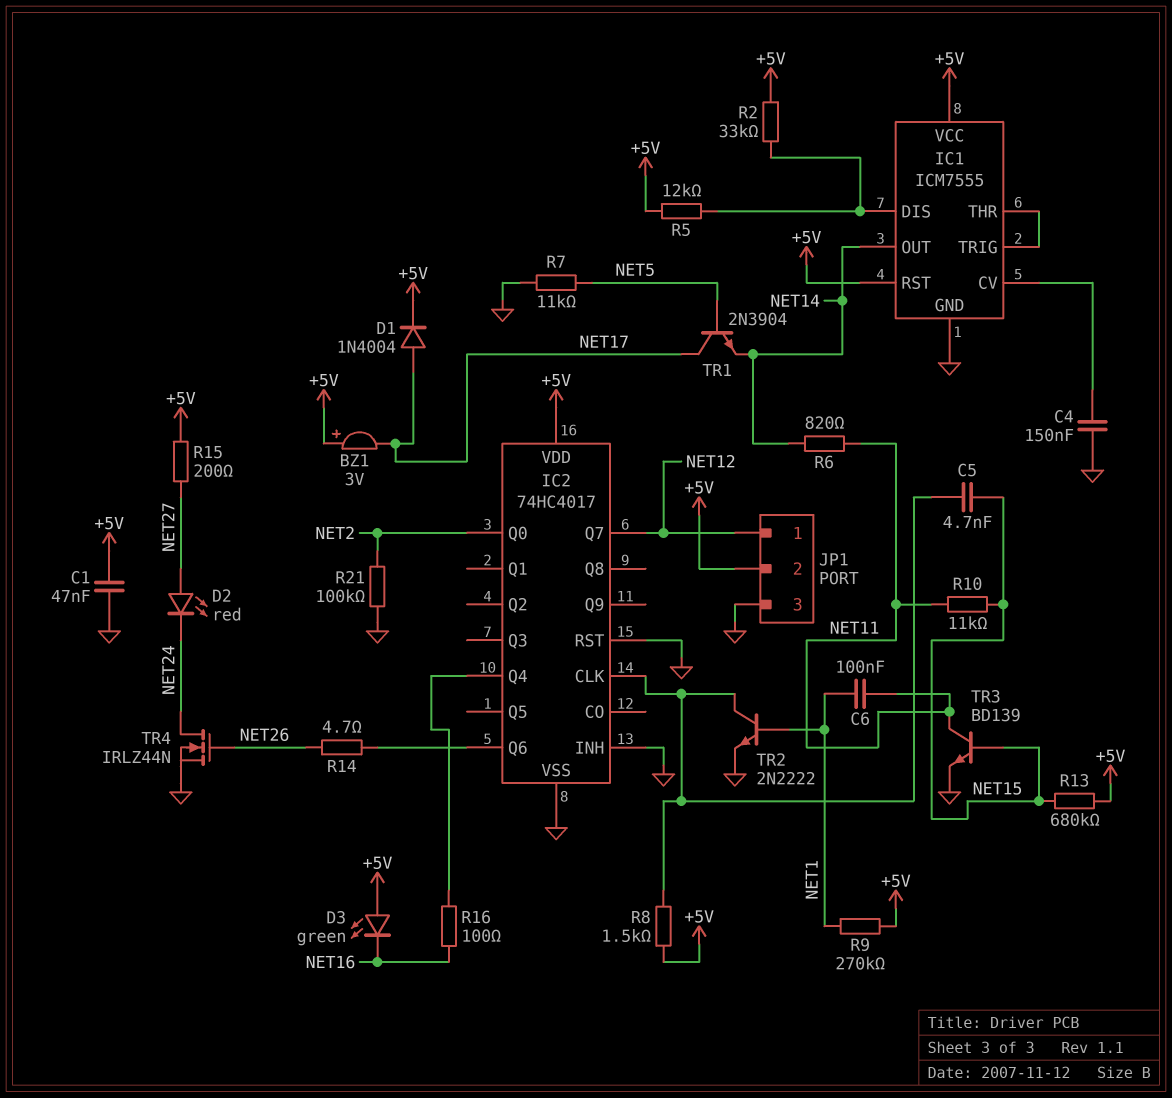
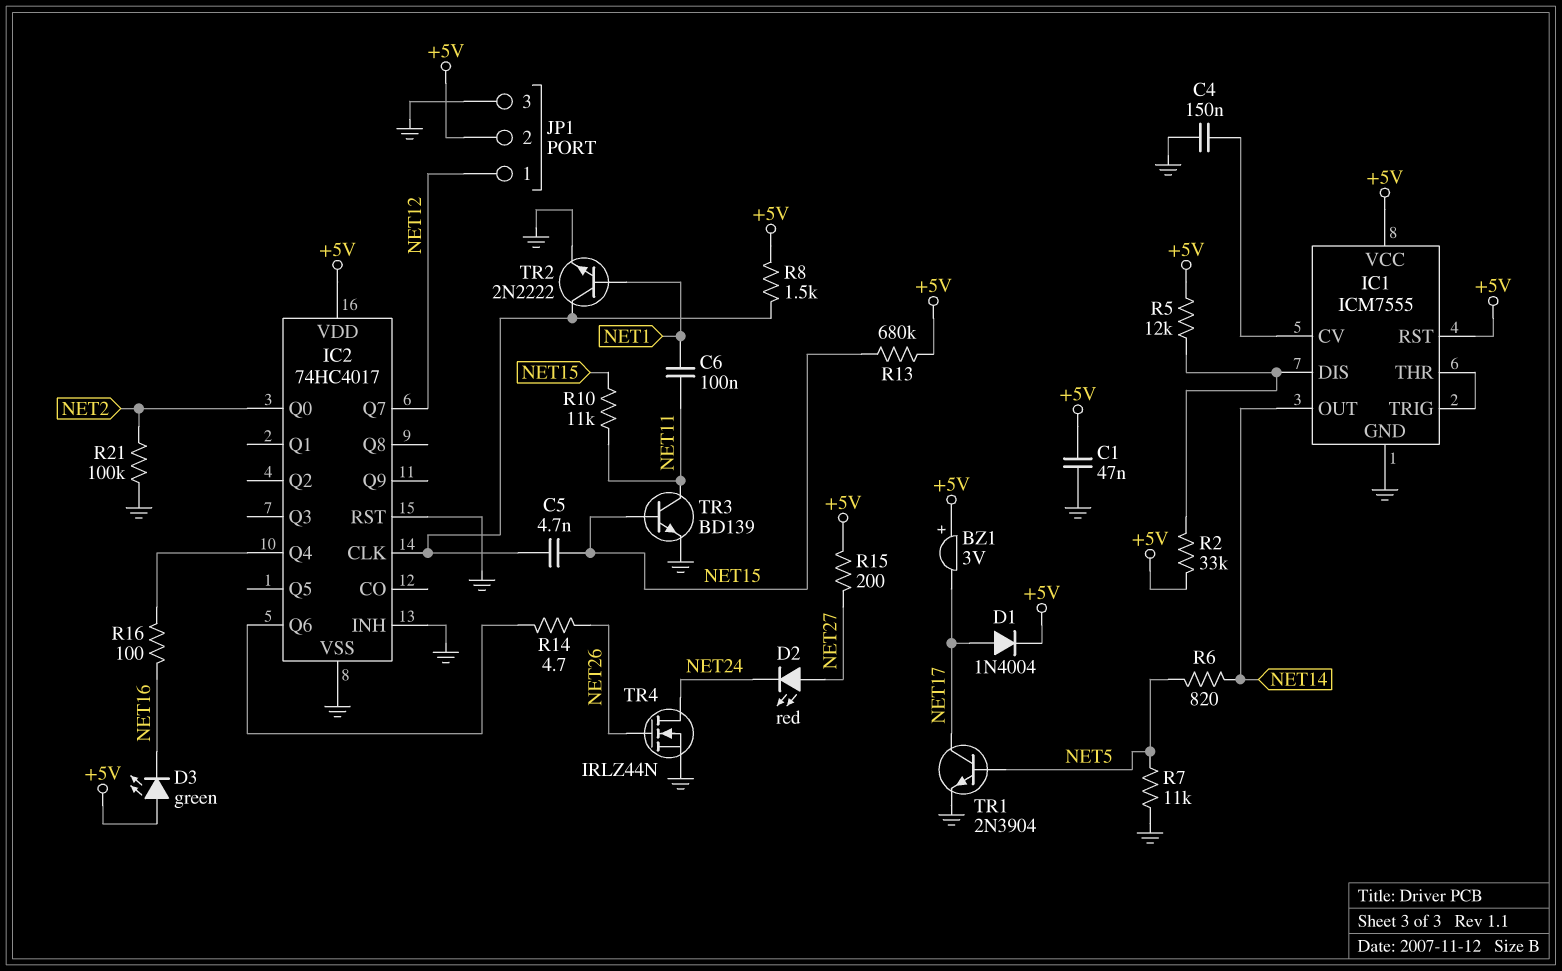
R6: 820 (NET11, NET14) -> 820 (NET5, NET14)
R9: 270k (+5V, NET1) -> none
TR1: NPN 2N3904 (B NET5, C NET17, E NET14) -> NPN 2N3904 (B NET5, C NET17, E GND)

